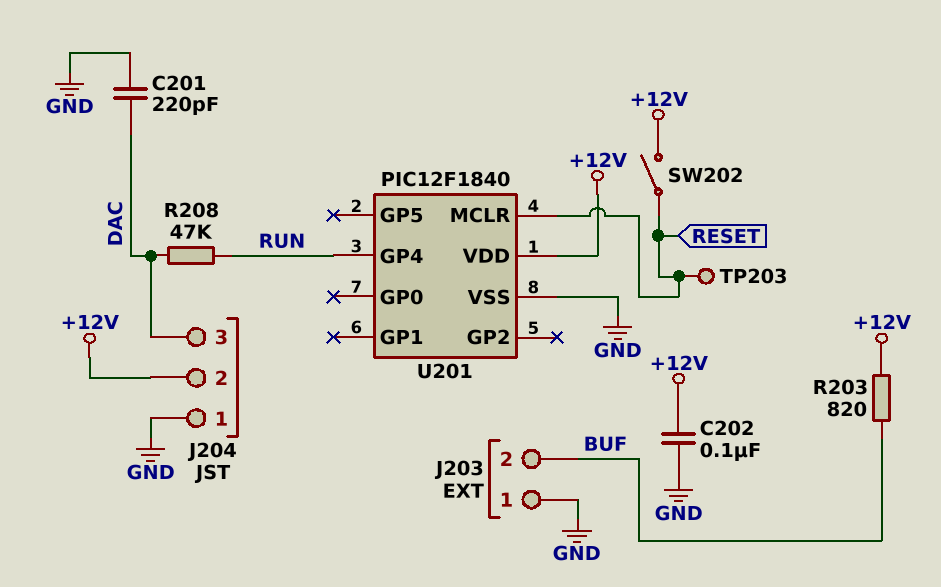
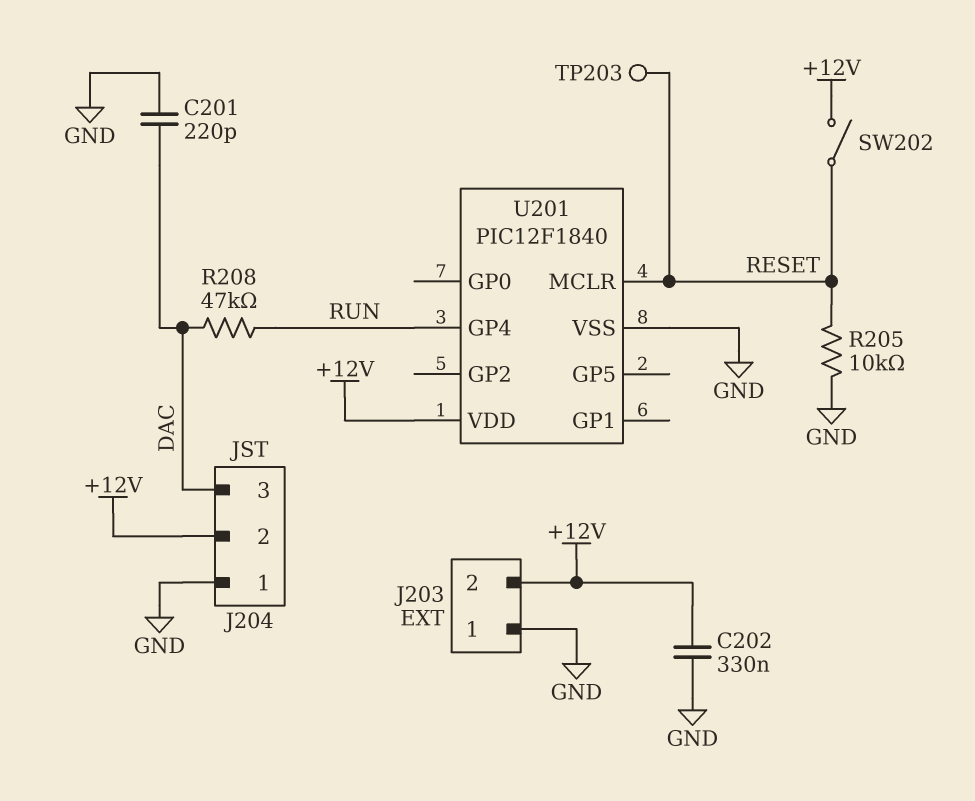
C202: 100nF (+12V, GND) -> 330nF (+12V, GND)
J203 pin 2: BUF -> +12V
R203: 820 (+12V, BUF) -> none
R205: none -> 10k (GND, RESET)

